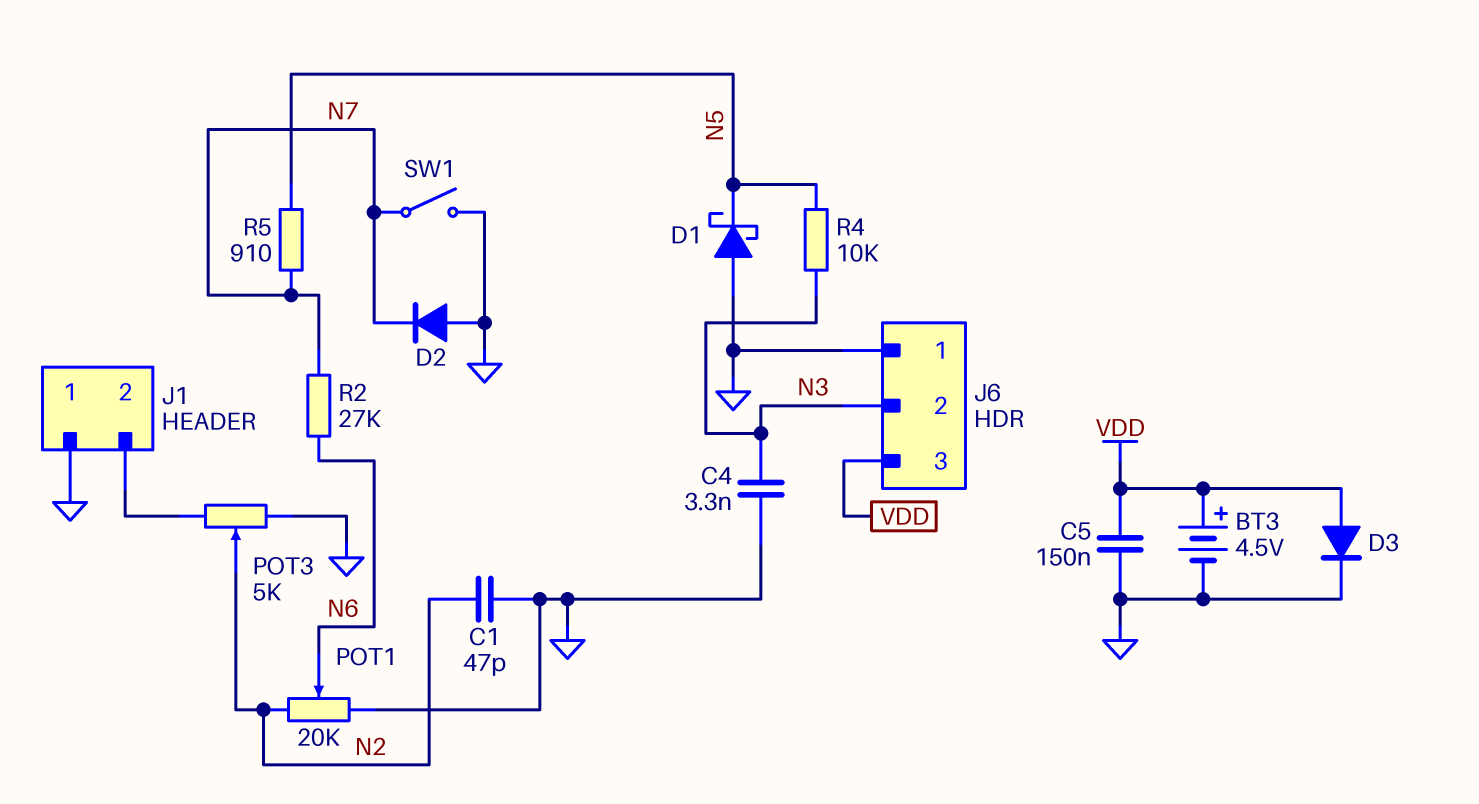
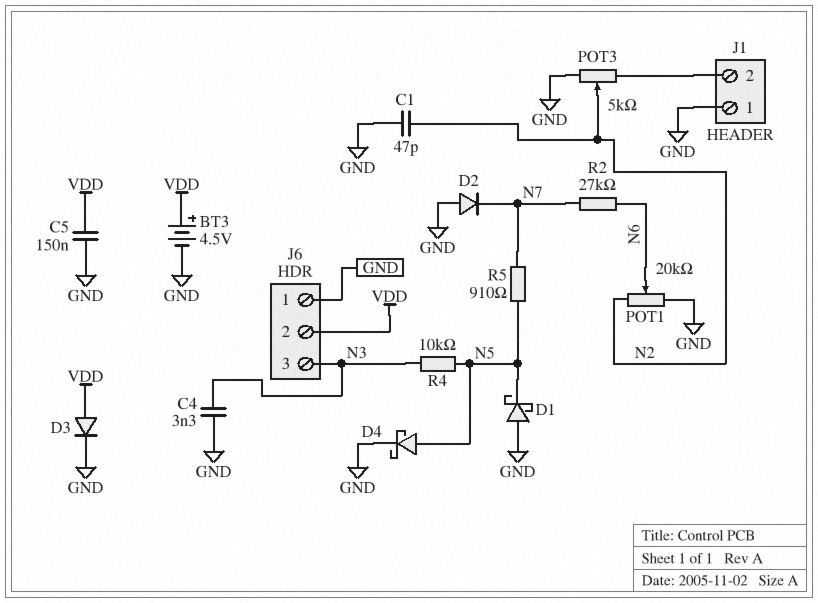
D4: none -> schottky (A N5, K GND)
J6 pin 2: N3 -> VDD
J6 pin 3: VDD -> N3
SW1: switch (GND, N7) -> none

